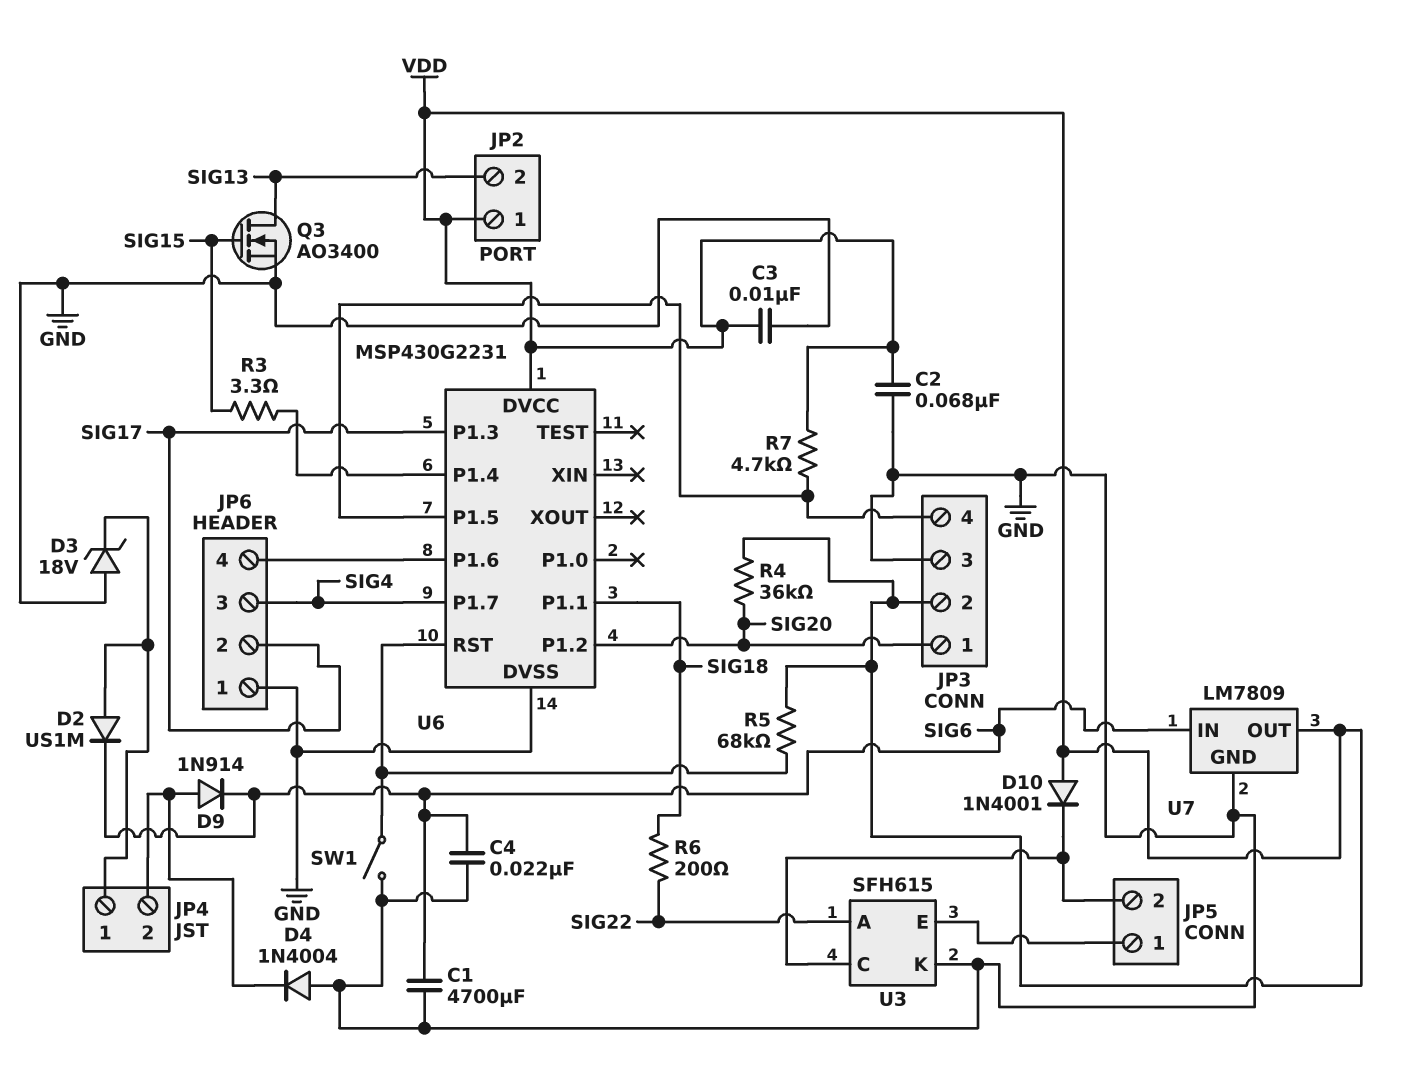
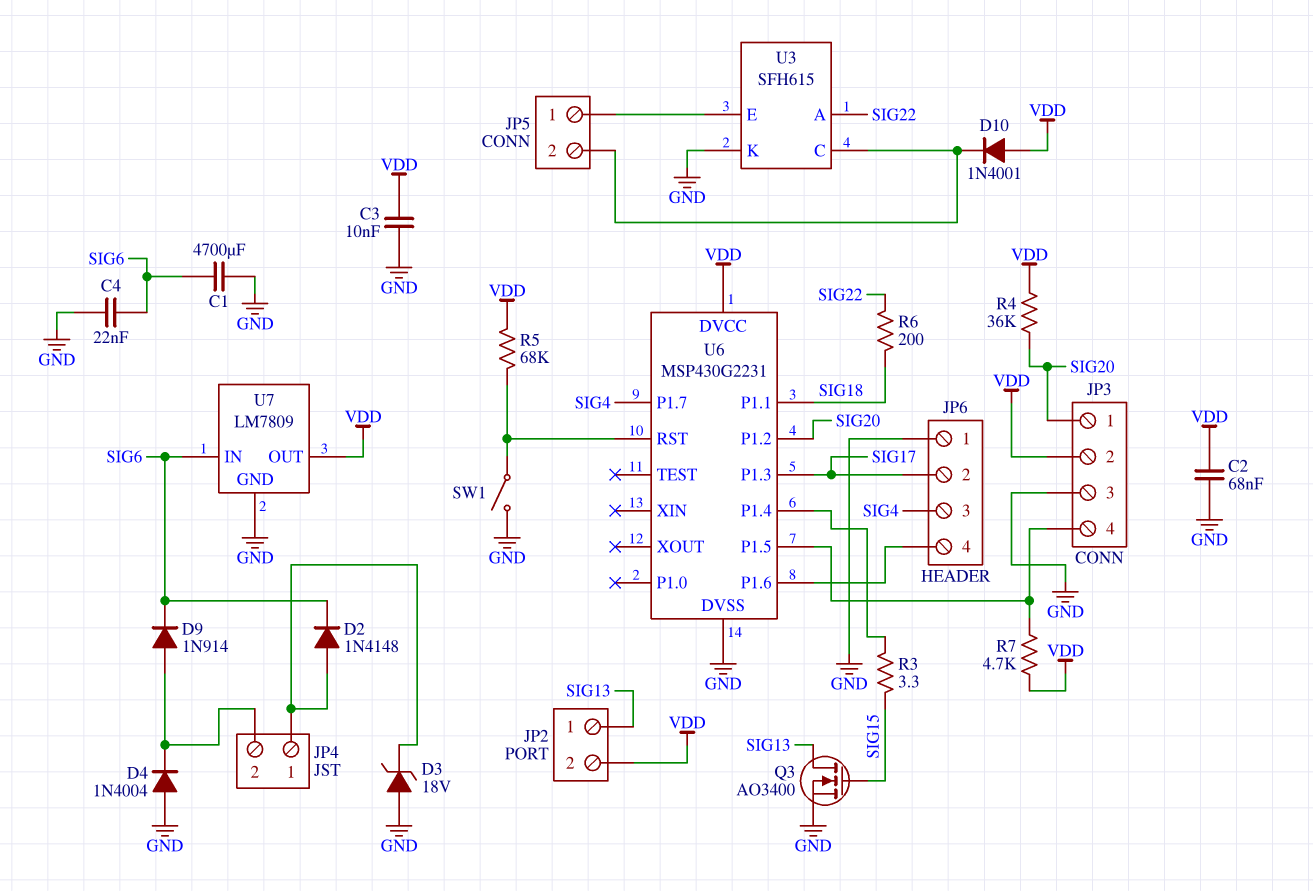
D2: diode US1M (A JP4/1, K SIG6) -> diode 1N4148 (A JP4/1, K SIG6)
JP2 pin 1: VDD -> SIG13
JP2 pin 2: SIG13 -> VDD

